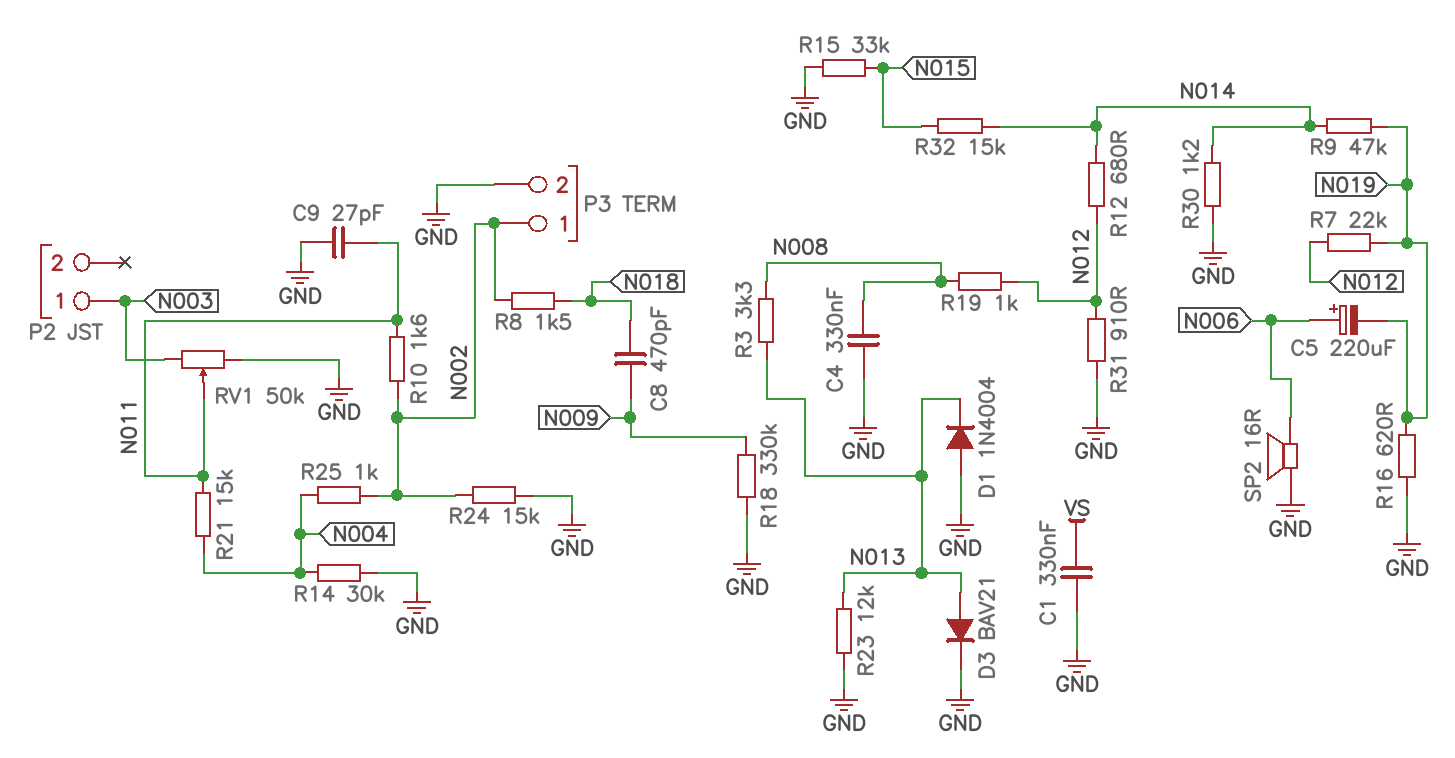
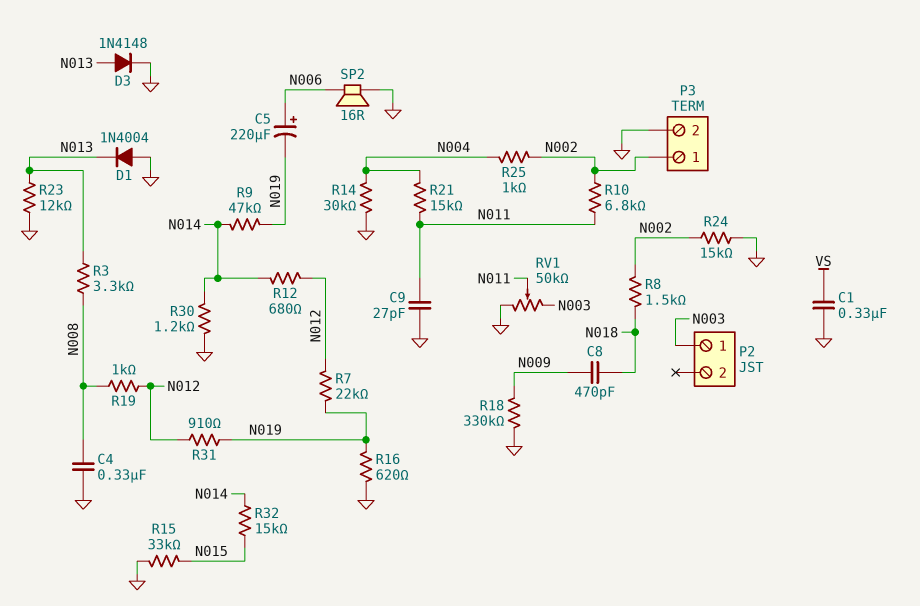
D3: diode BAV21 (A N013, K GND) -> diode 1N4148 (A N013, K GND)
R10: 1.6k (N002, N011) -> 6.8k (N002, N011)
R31: 910 (GND, N012) -> 910 (N012, N019)

